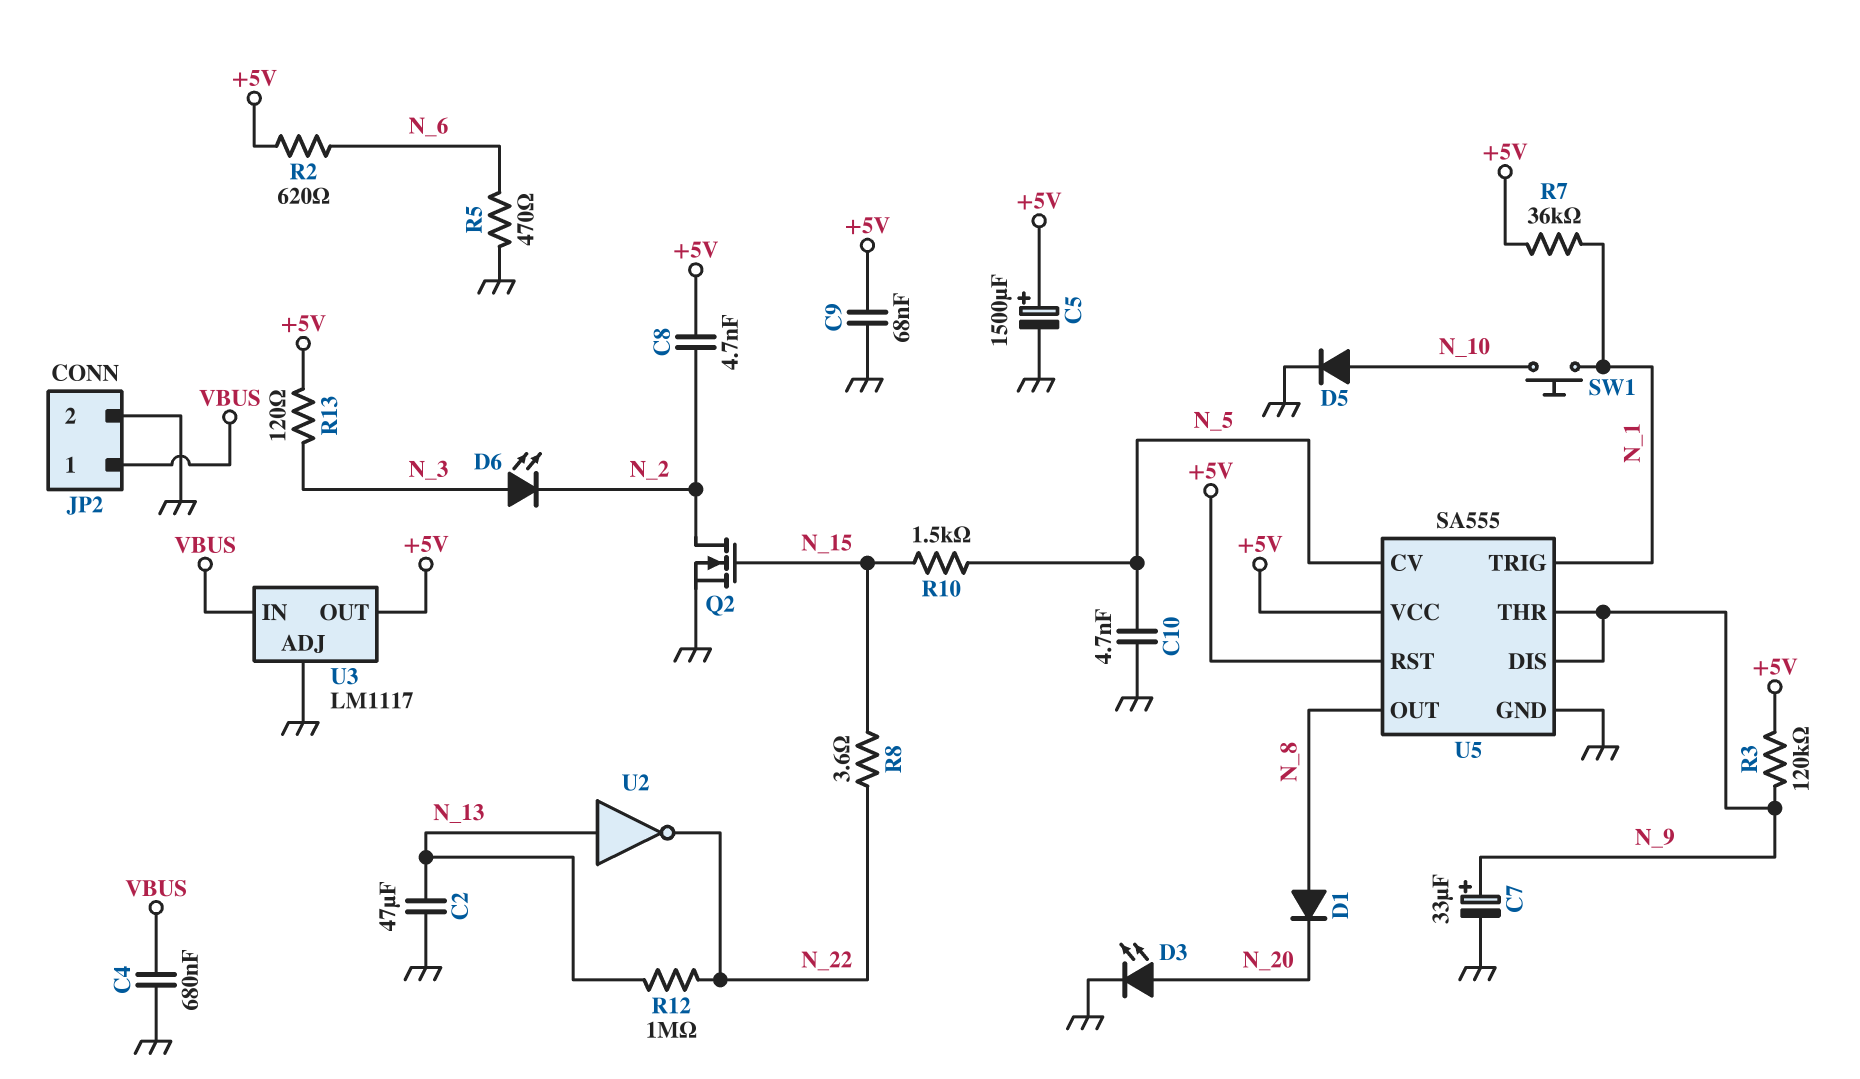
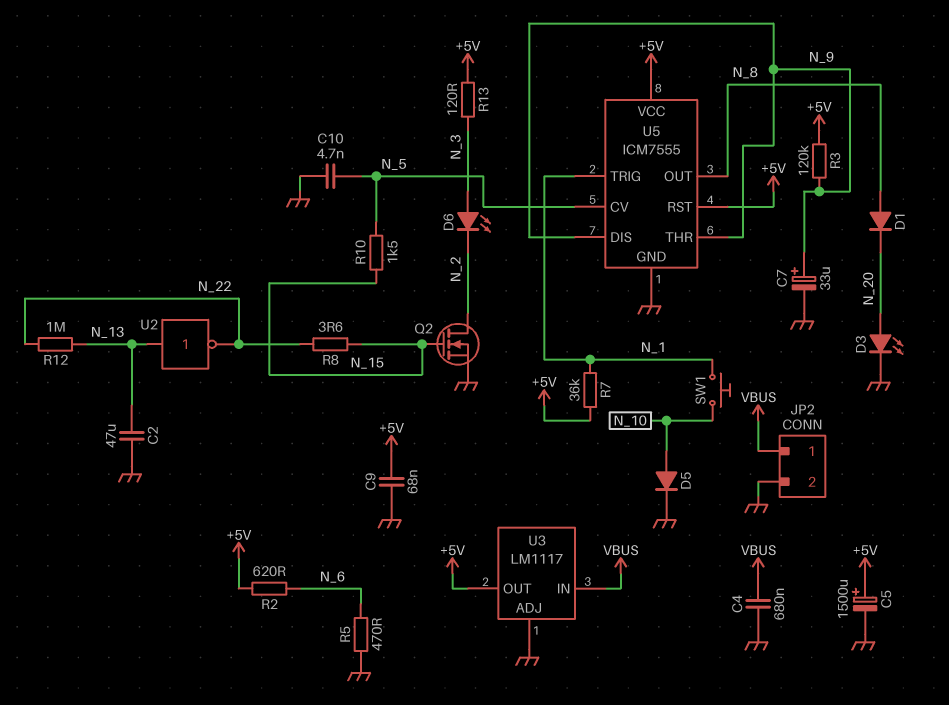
C8: 4.7nF (+5V, N_2) -> none
U5: SA555 -> ICM7555

